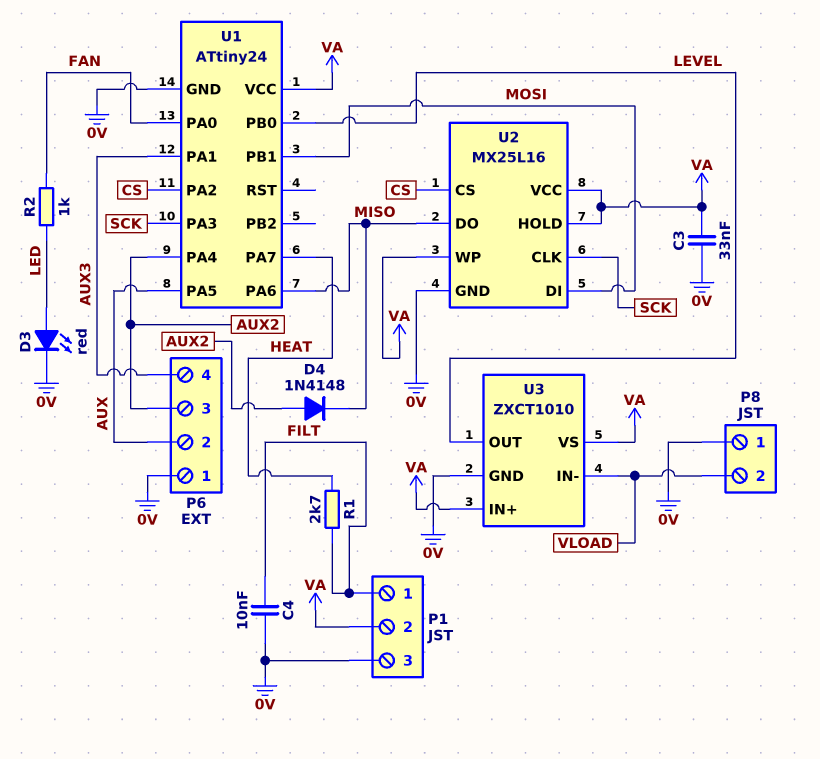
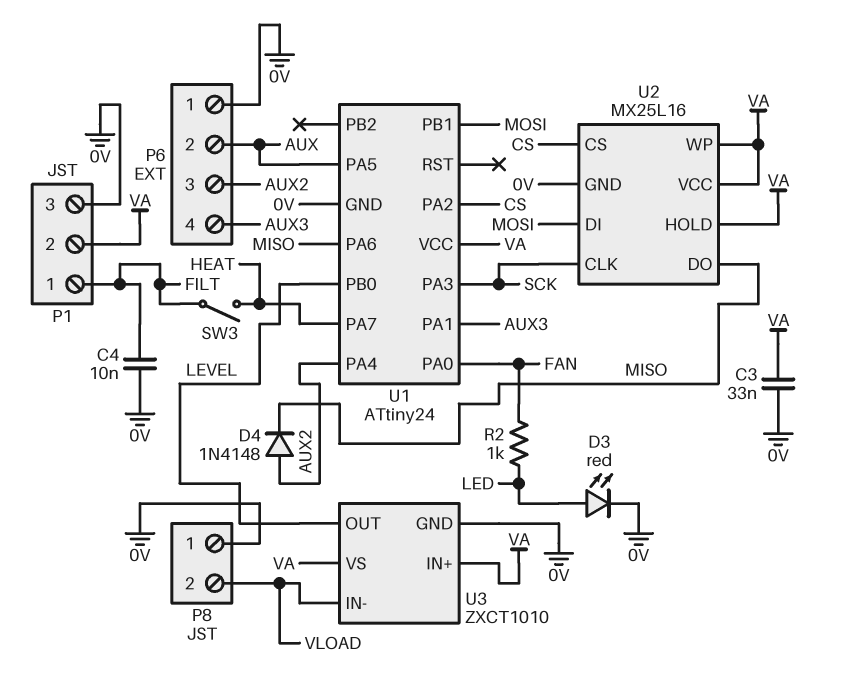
R1: 2.7k (FILT, HEAT) -> none
SW3: none -> switch (FILT, HEAT)

